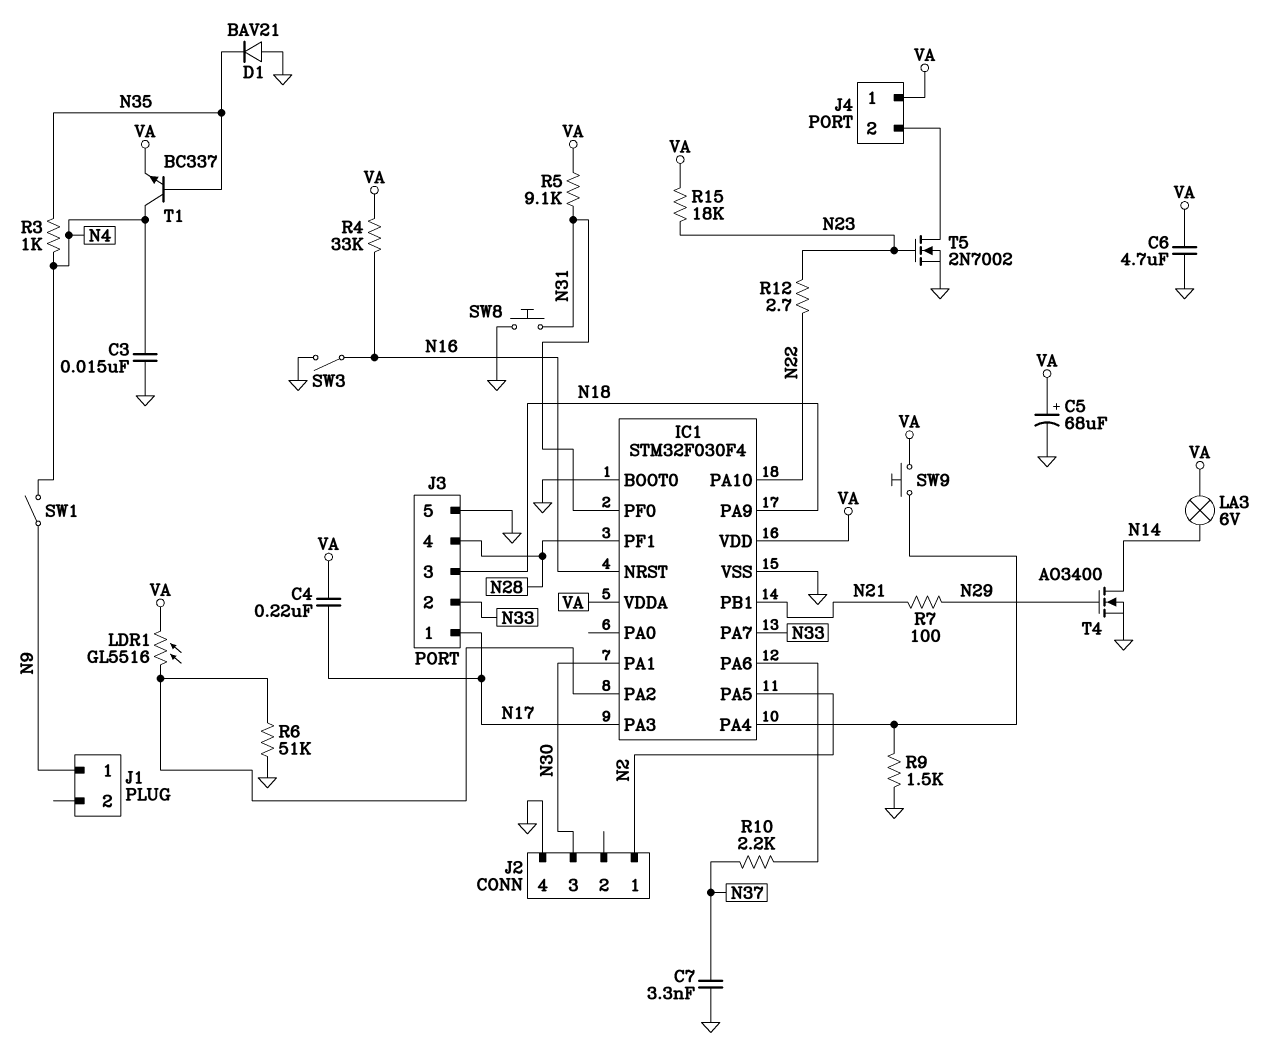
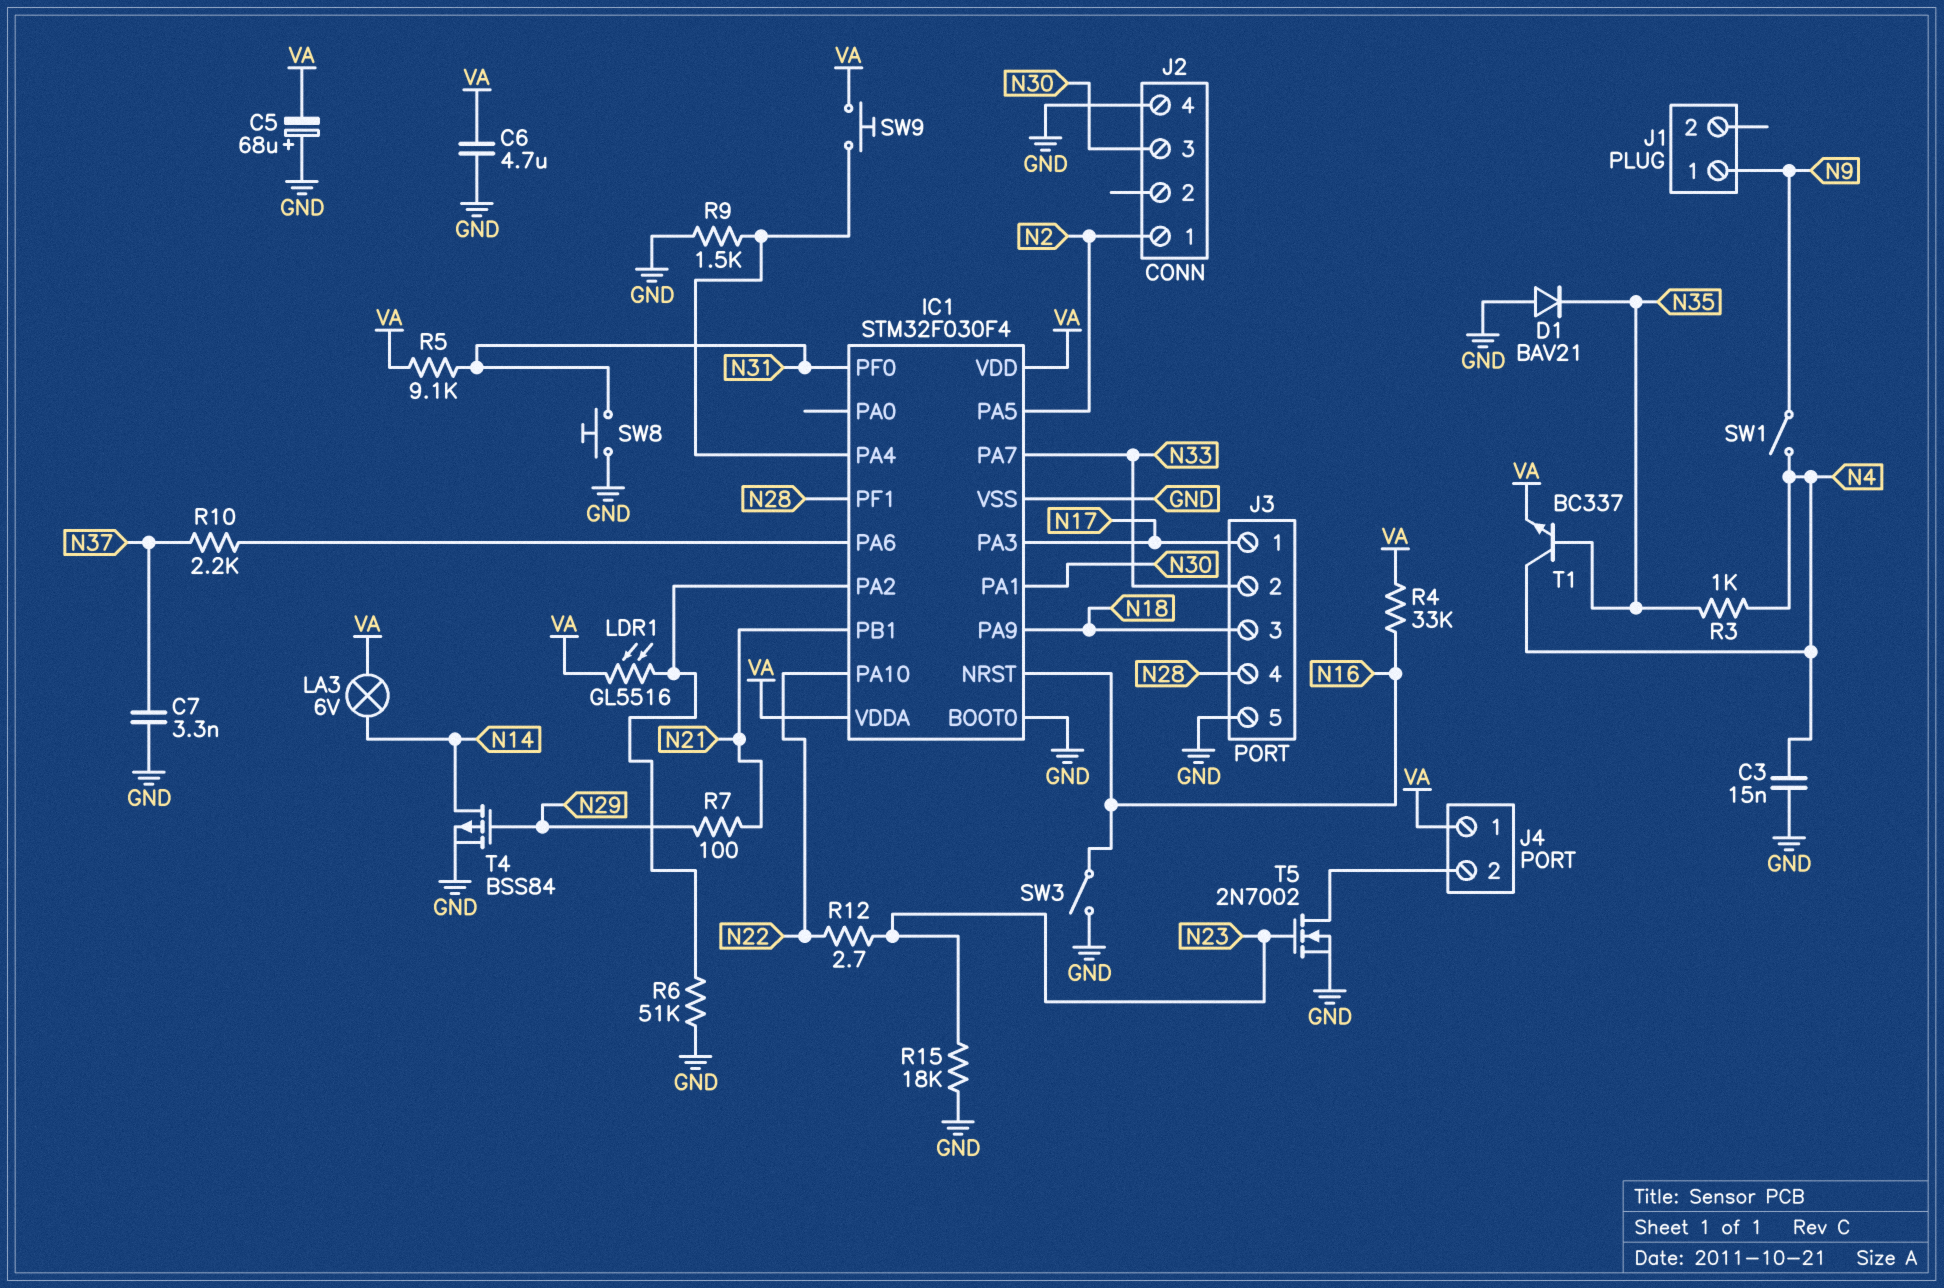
C4: 220nF (N17, VA) -> none
C5: 68uF (plus VA, minus GND) -> 68uF (plus GND, minus VA)
R15: 18k (N23, VA) -> 18k (GND, N23)
T4: NMOS AO3400 (G N29, D N14, S GND) -> PMOS BSS84 (G N29, D N14, S GND)

